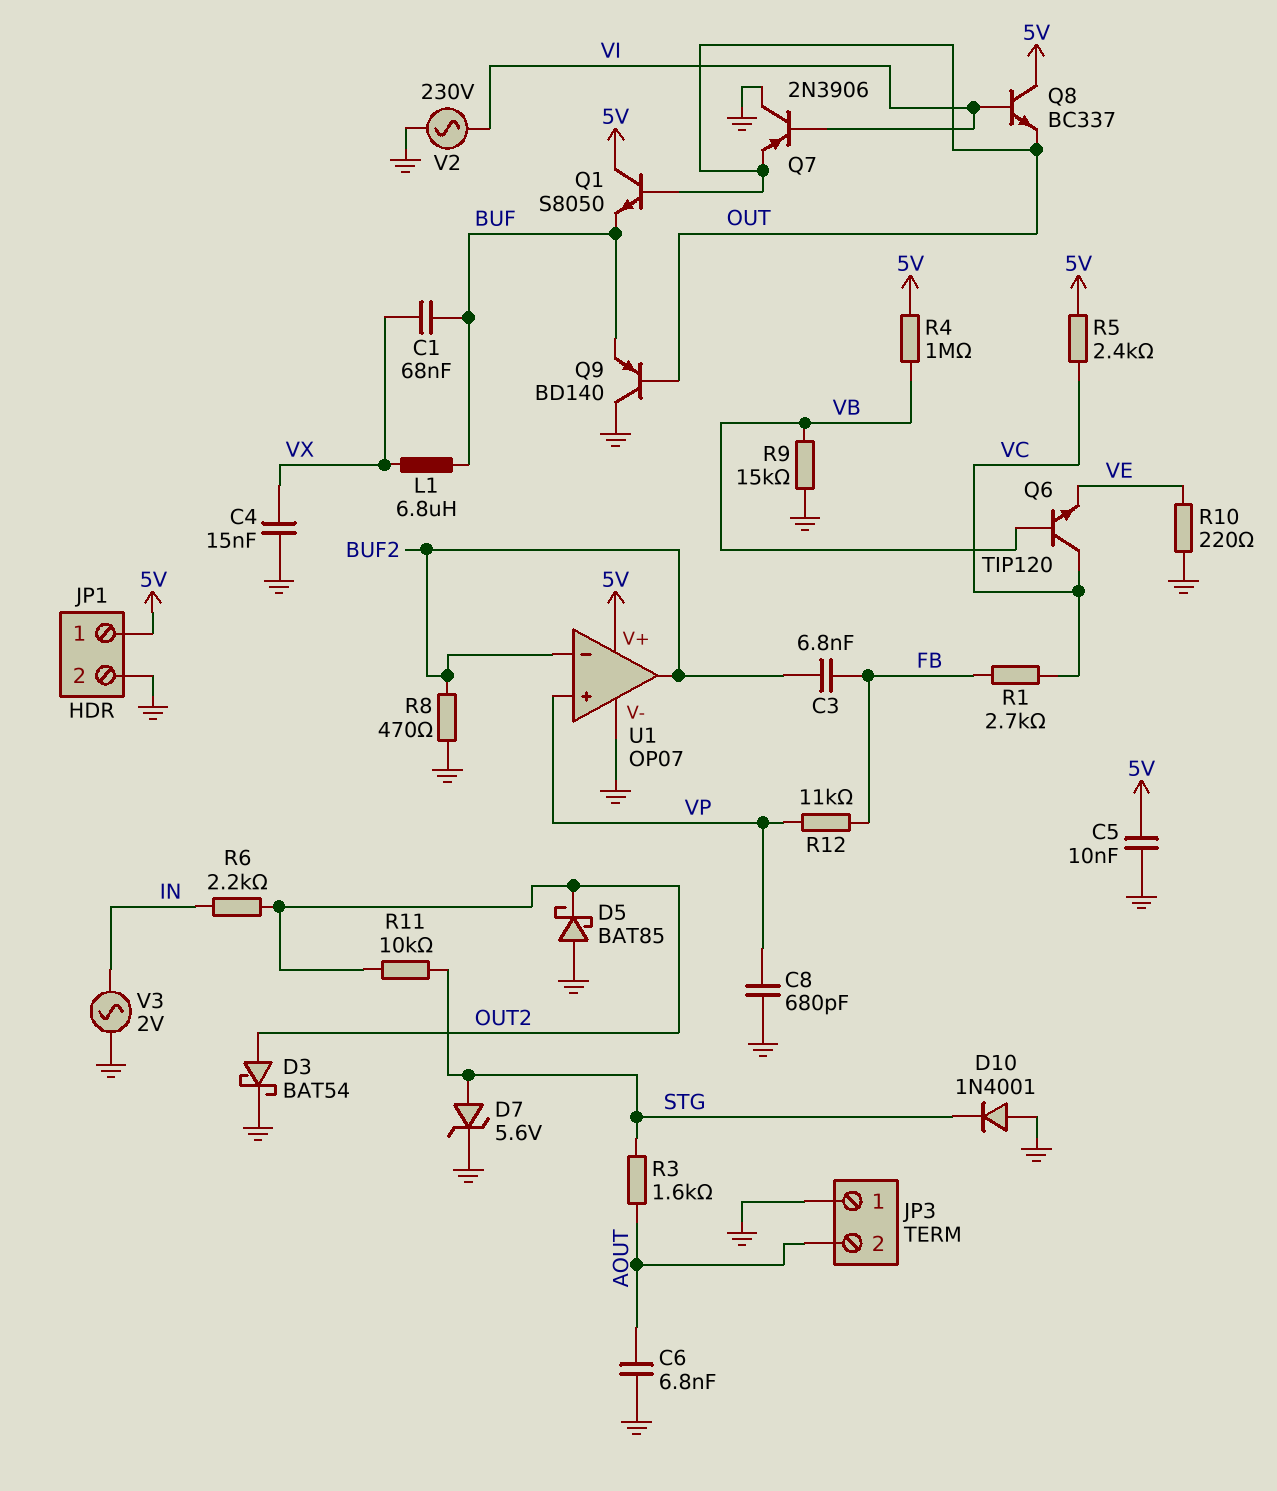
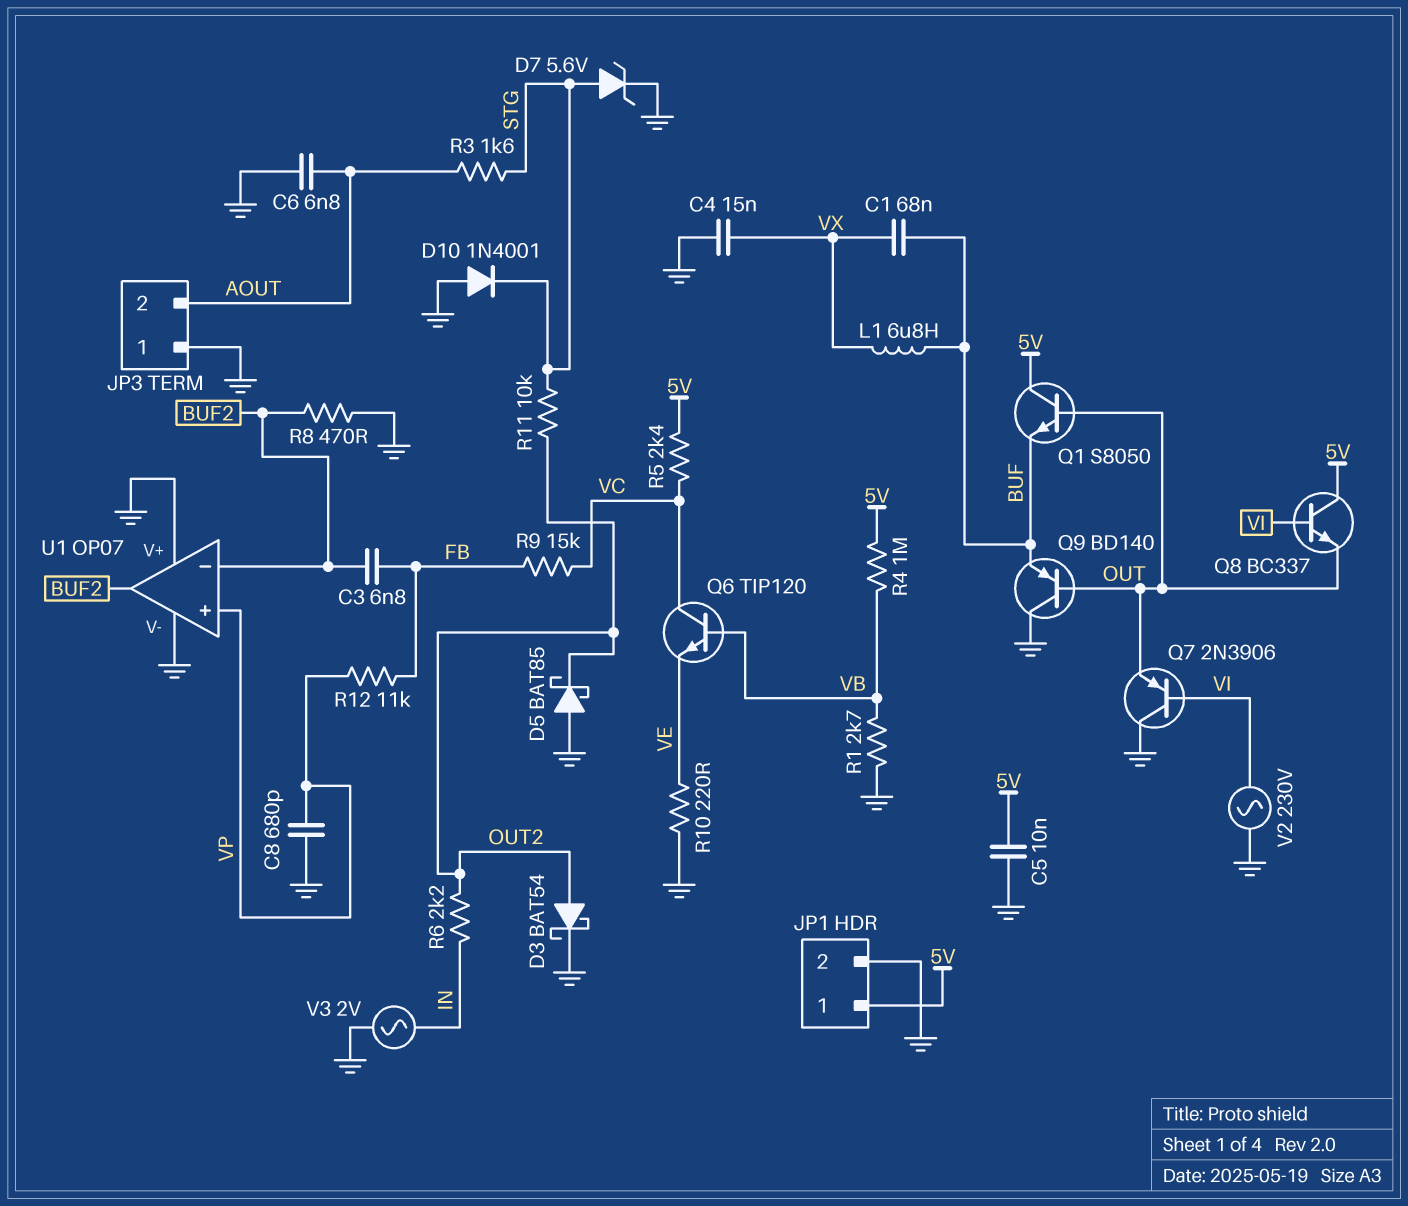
R1: 2.7k (FB, VC) -> 2.7k (GND, VB)
R9: 15k (GND, VB) -> 15k (FB, VC)
U1 pin V+: 5V -> GND

